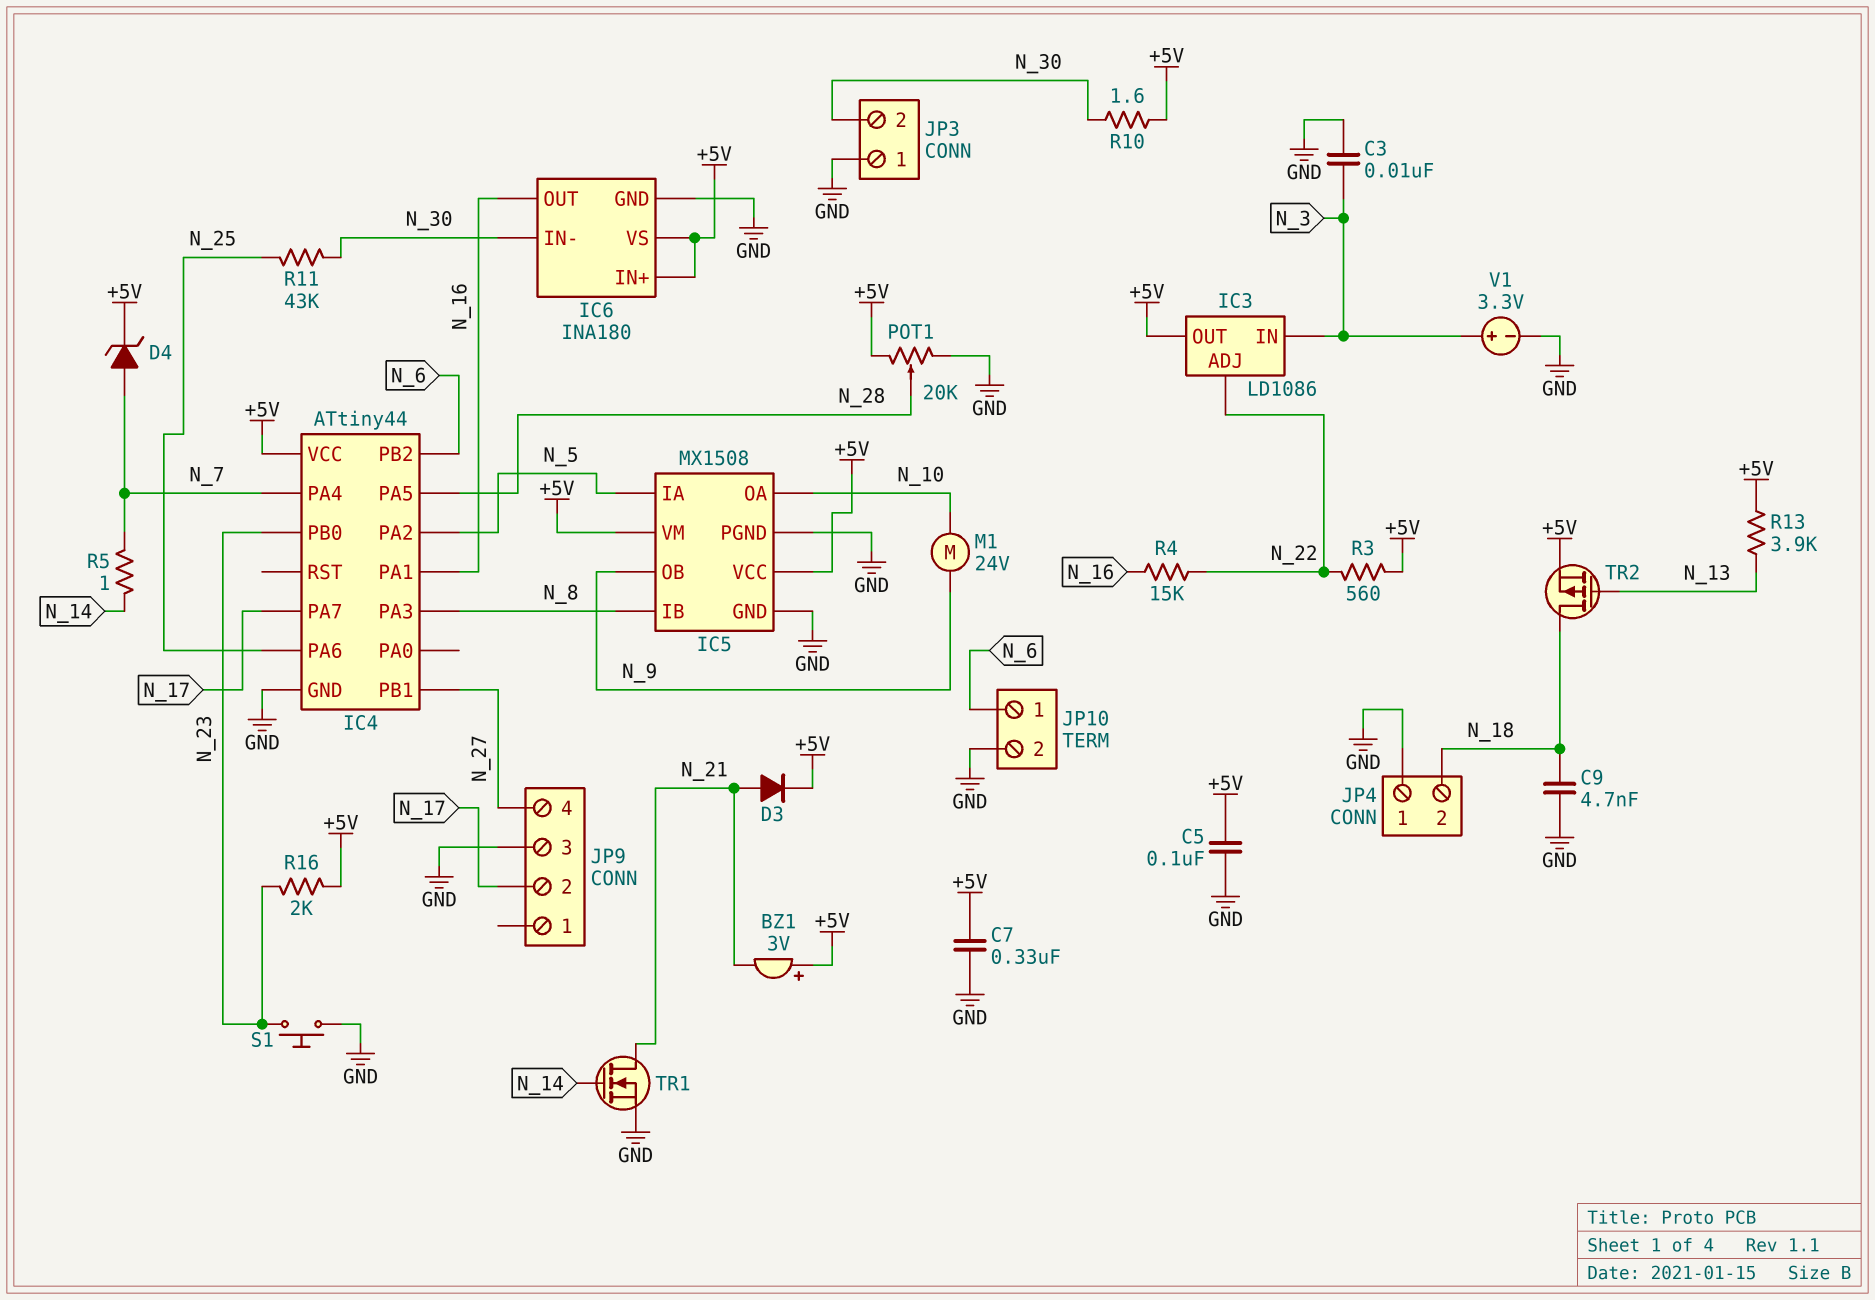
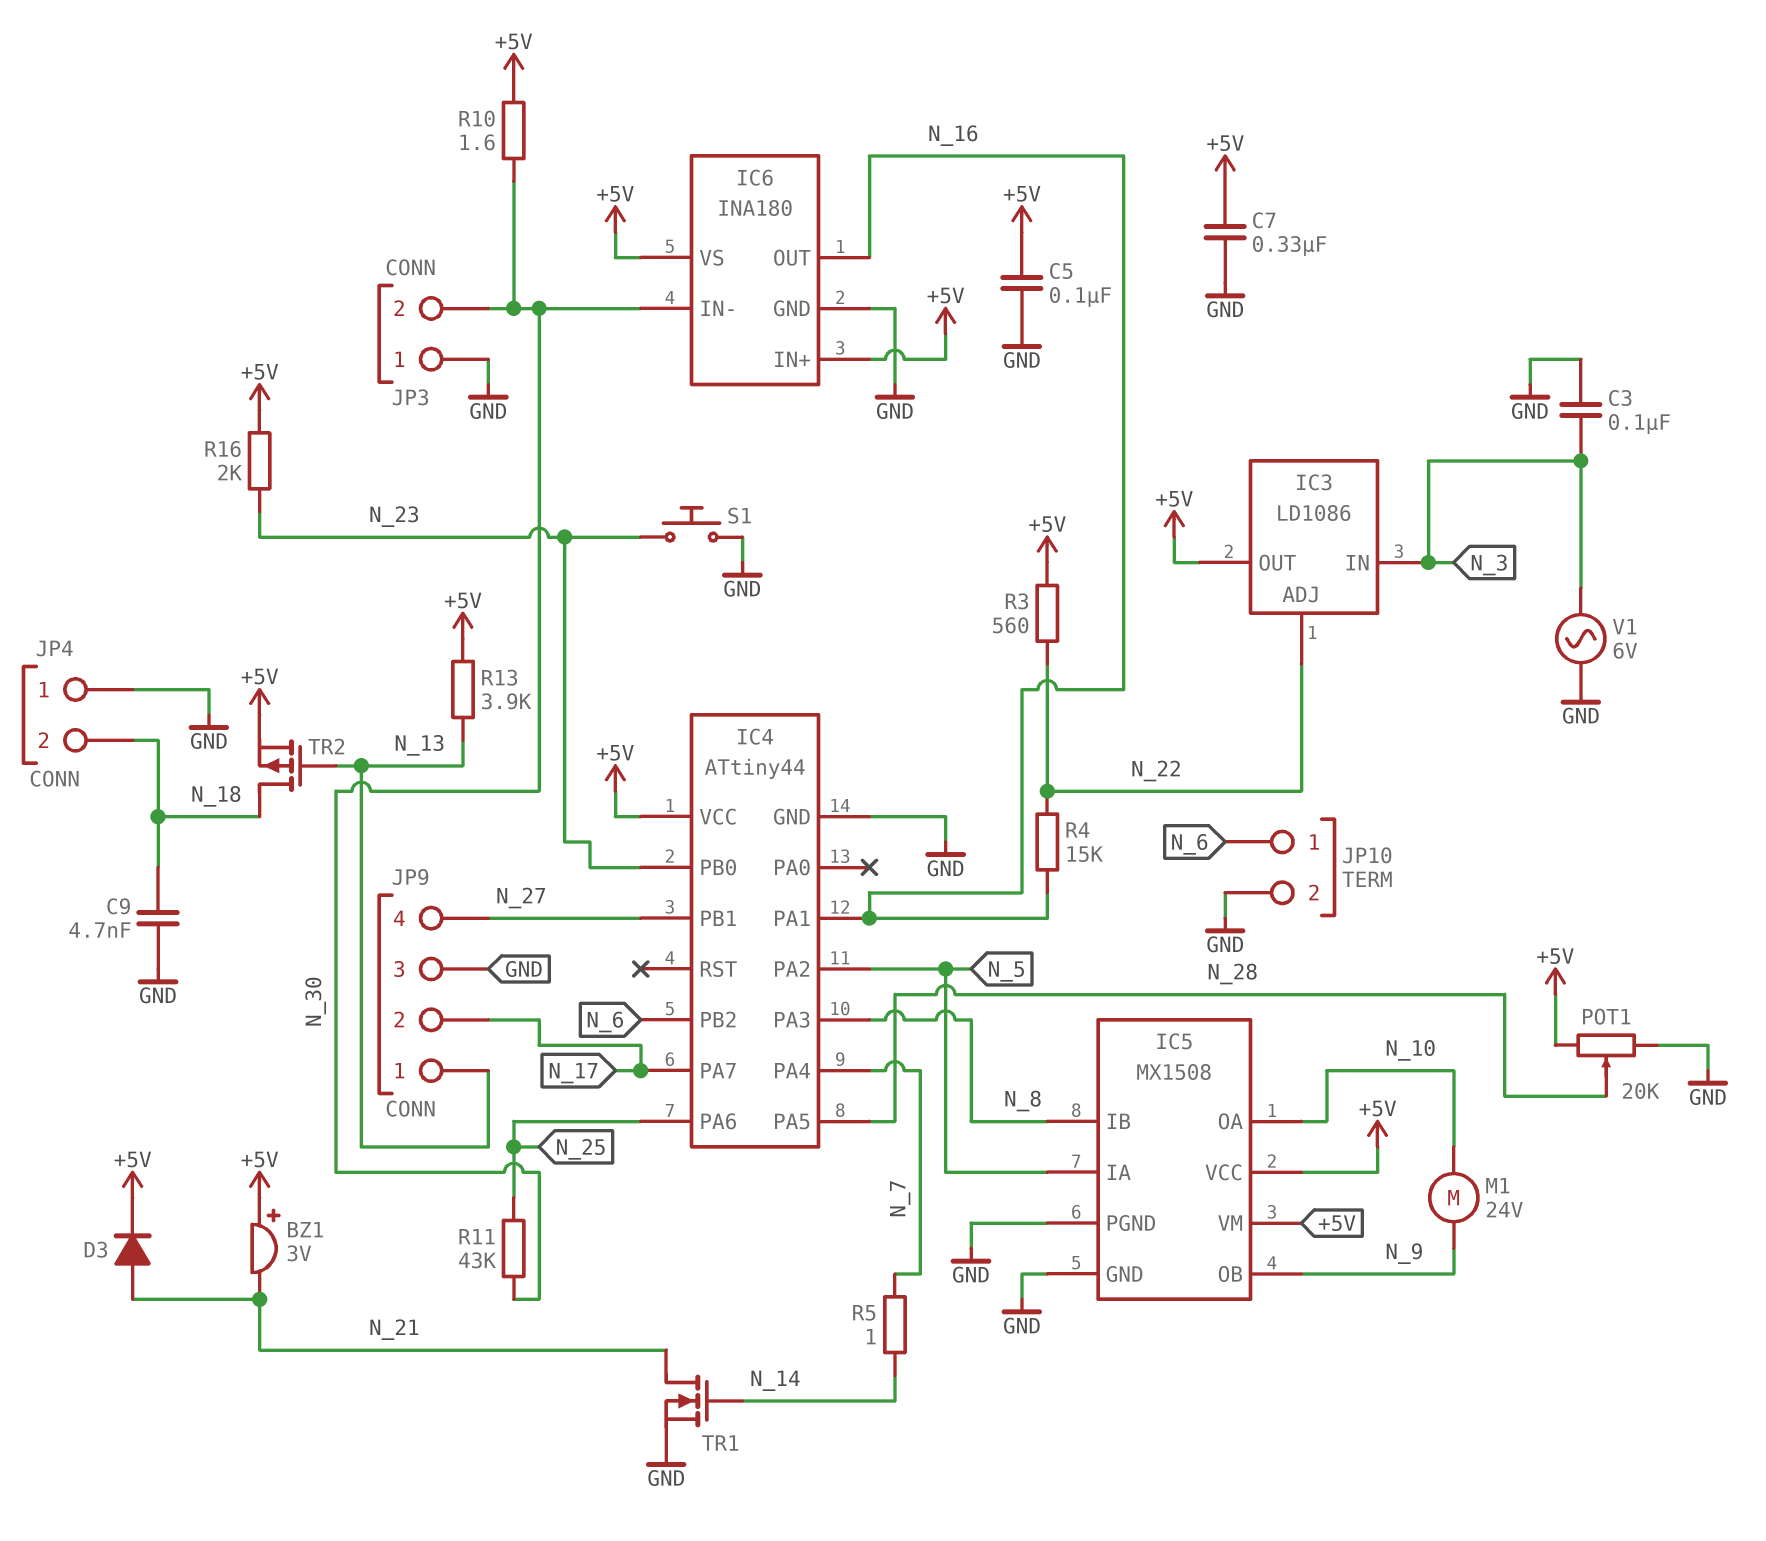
C3: 10nF (GND, N_3) -> 100nF (GND, N_3)
D4: zener (A N_7, K +5V) -> none
JP9 pin 1: none -> N_13
V1: 3.3V (plus N_3, minus GND) -> AC 6V (GND, N_3)

